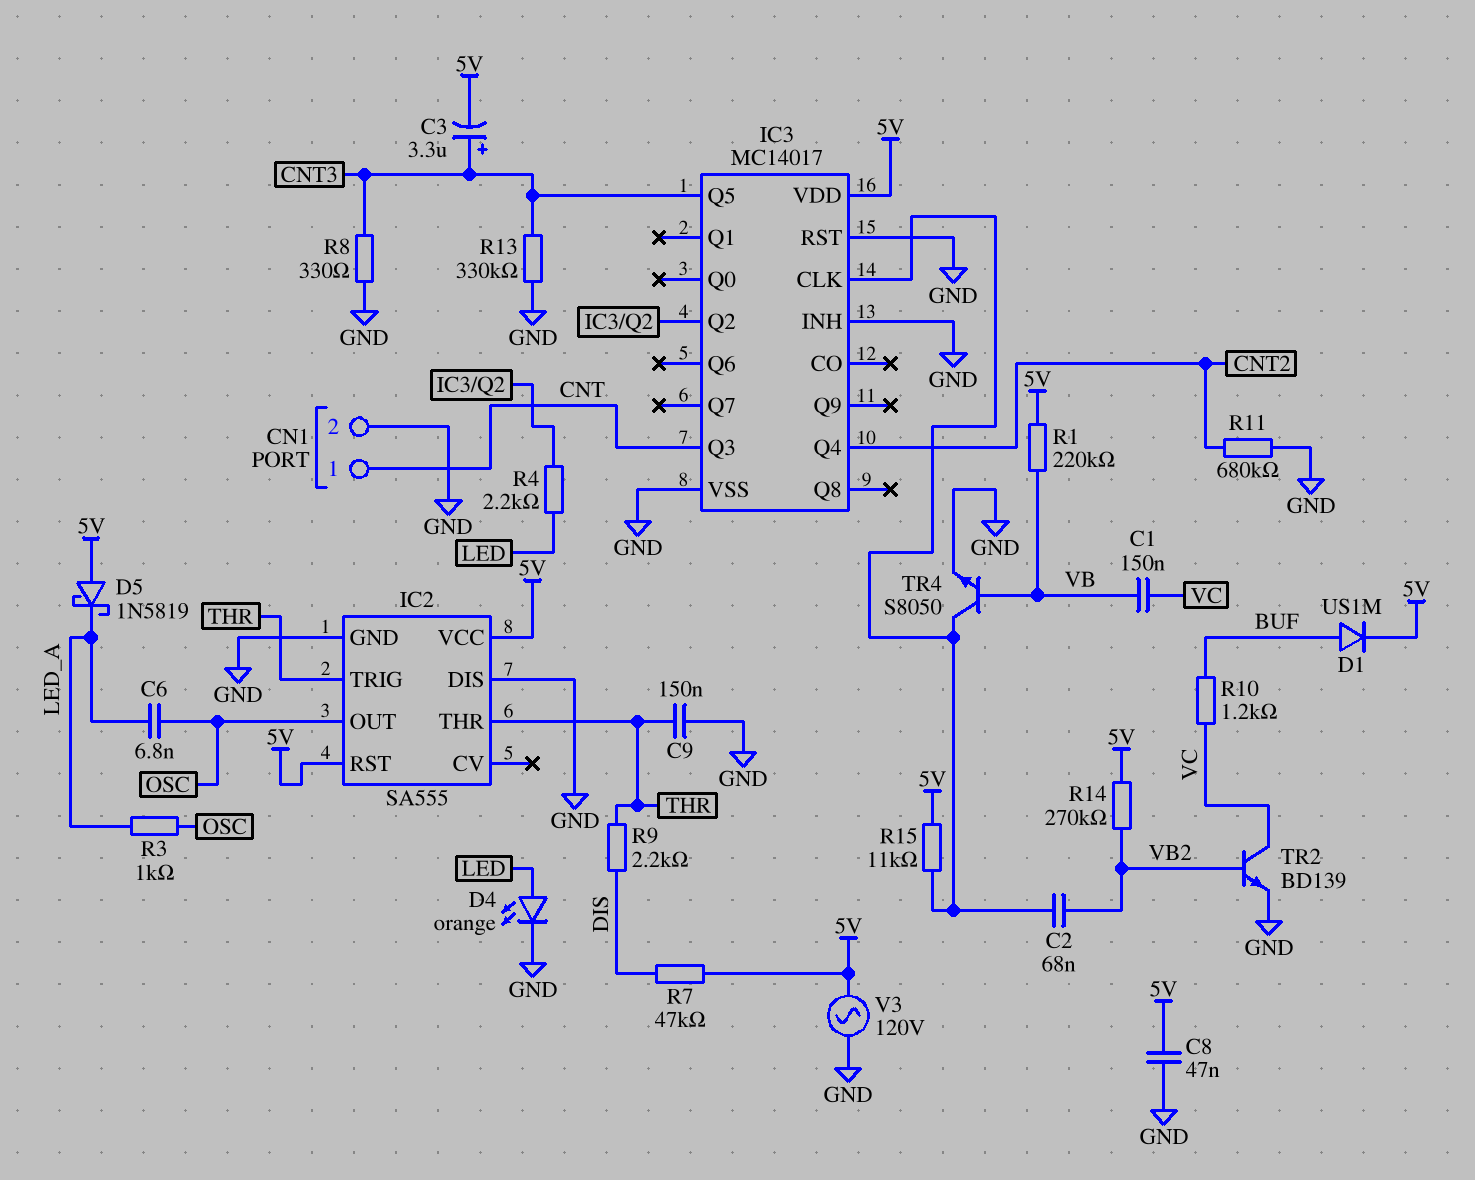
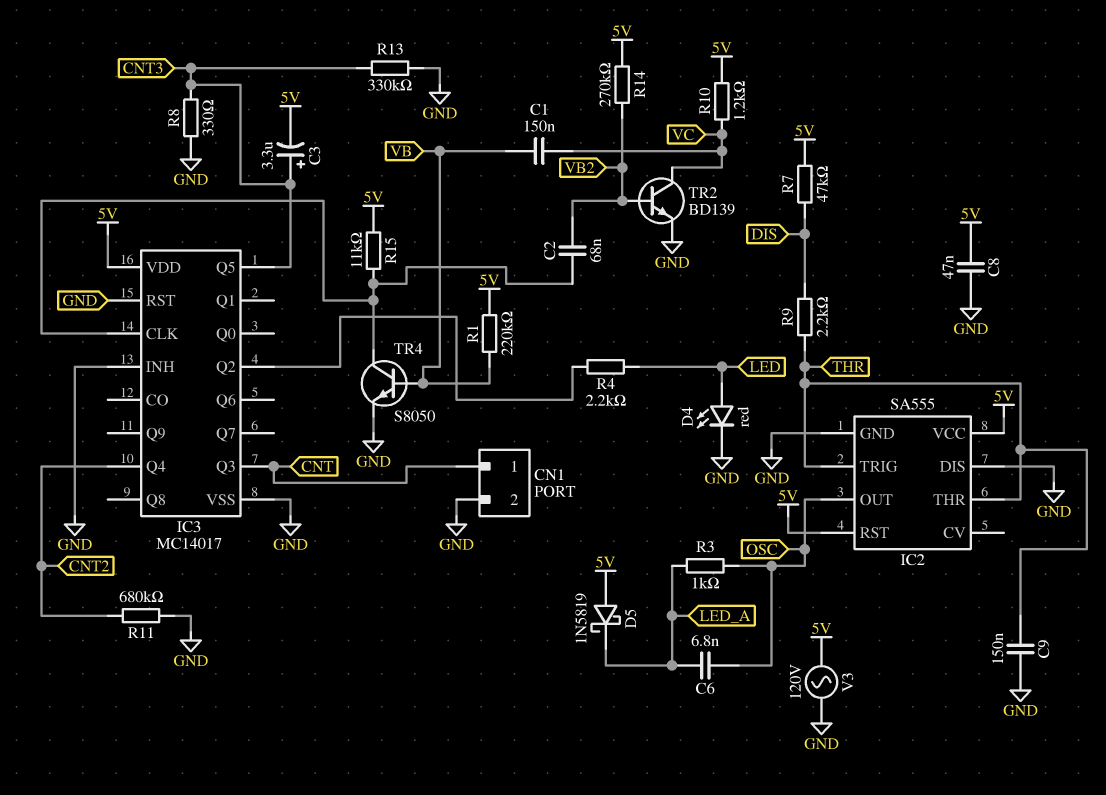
D1: diode US1M (A BUF, K 5V) -> none
D4: LED orange (A LED, K GND) -> LED red (A LED, K GND)
R10: 1.2k (BUF, VC) -> 1.2k (5V, VC)

